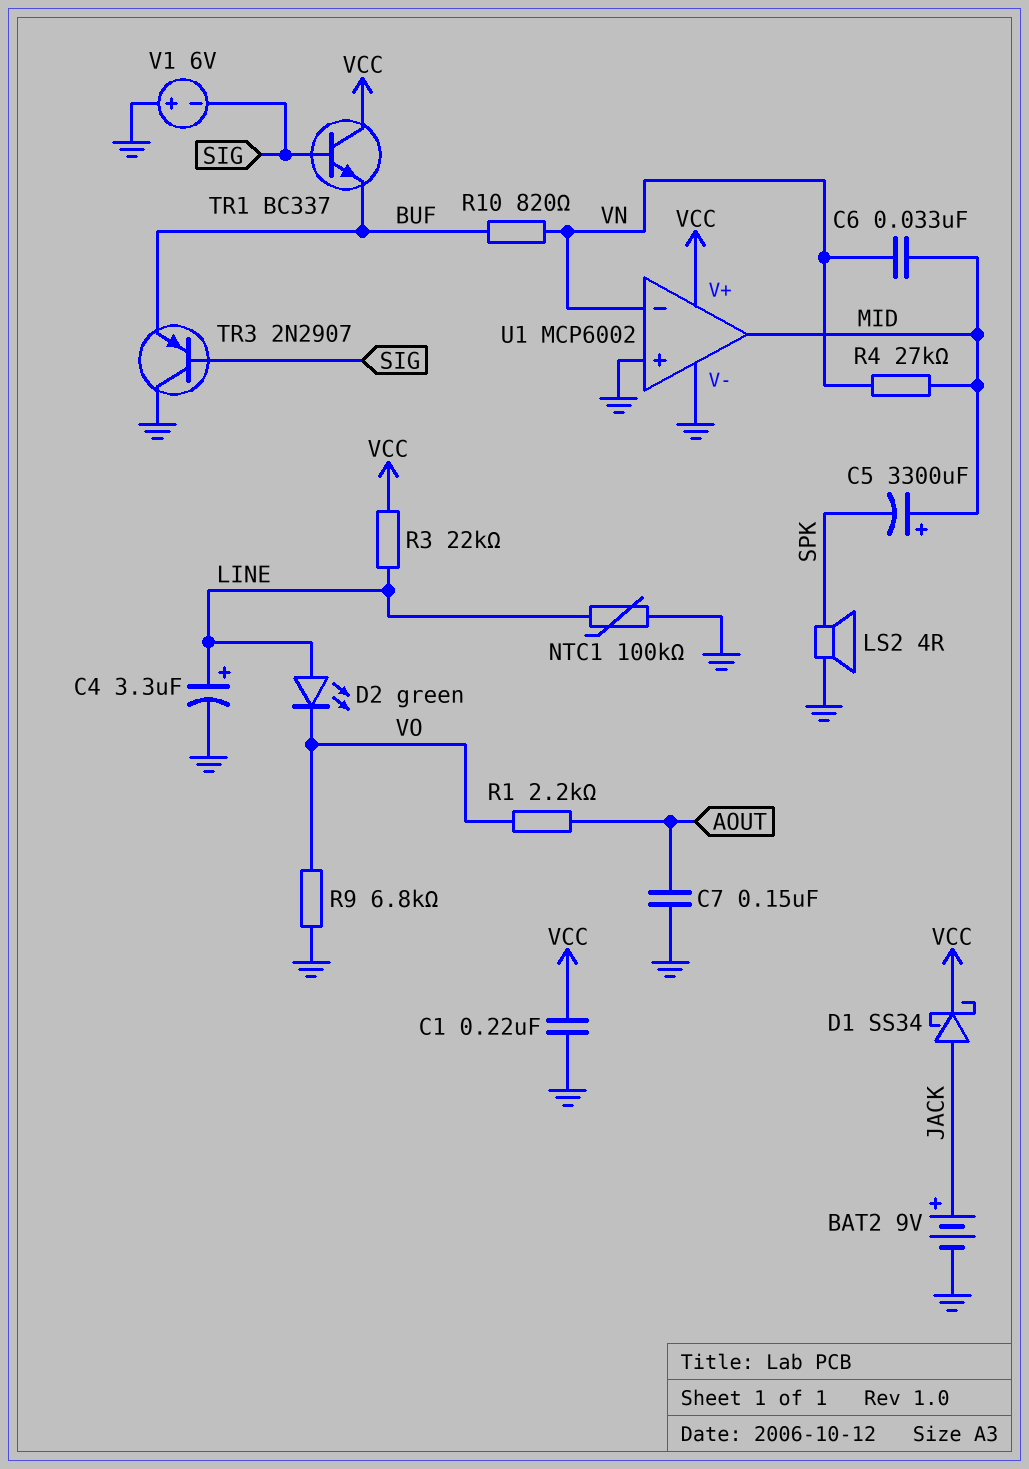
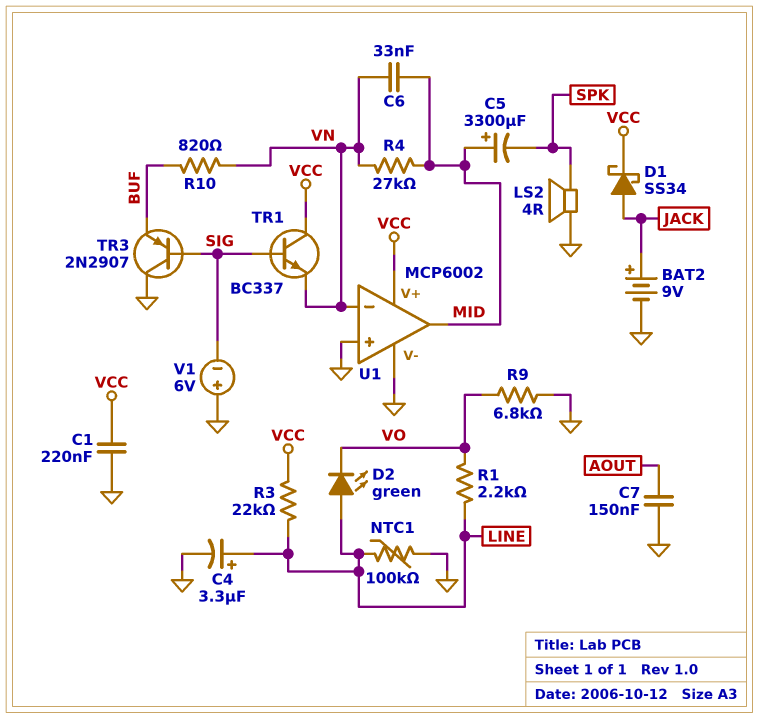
R1: 2.2k (AOUT, VO) -> 2.2k (LINE, VO)
TR1: NPN BC337 (B SIG, C VCC, E BUF) -> NPN BC337 (B SIG, C VCC, E VN)

